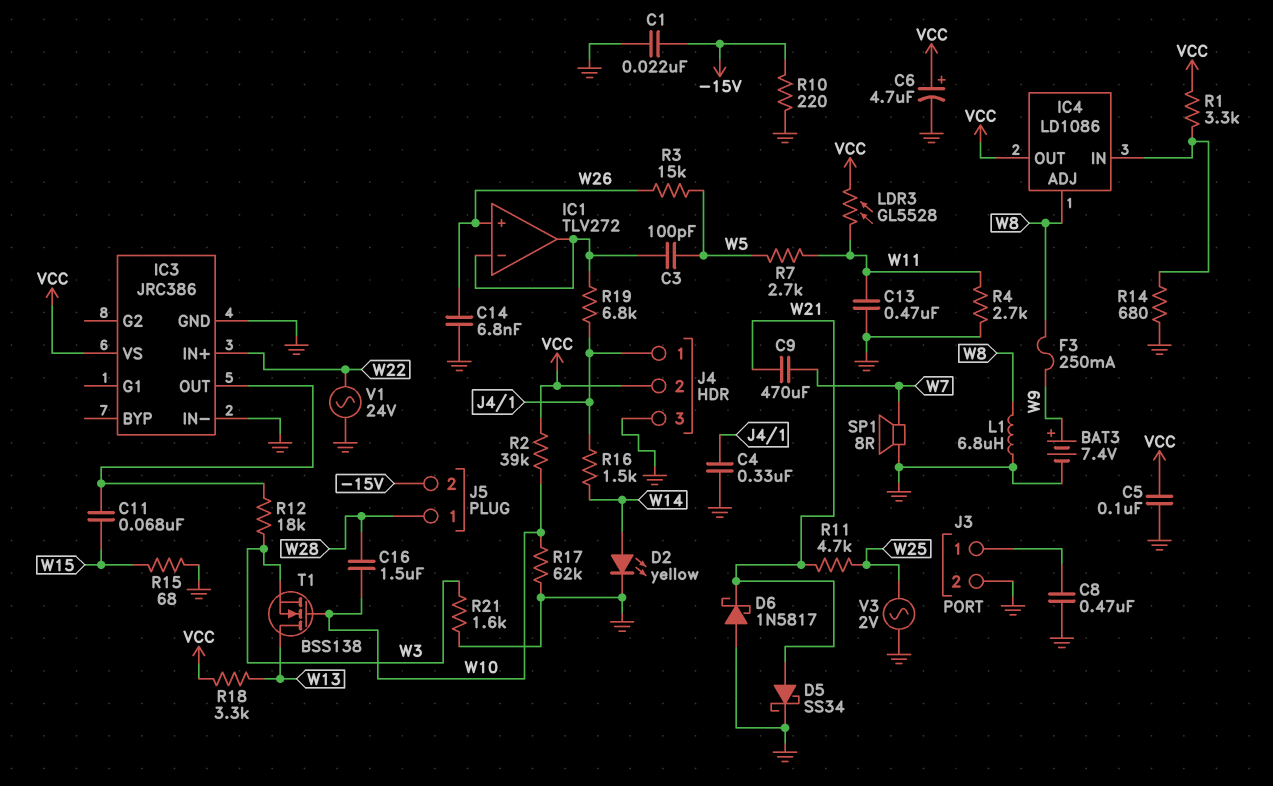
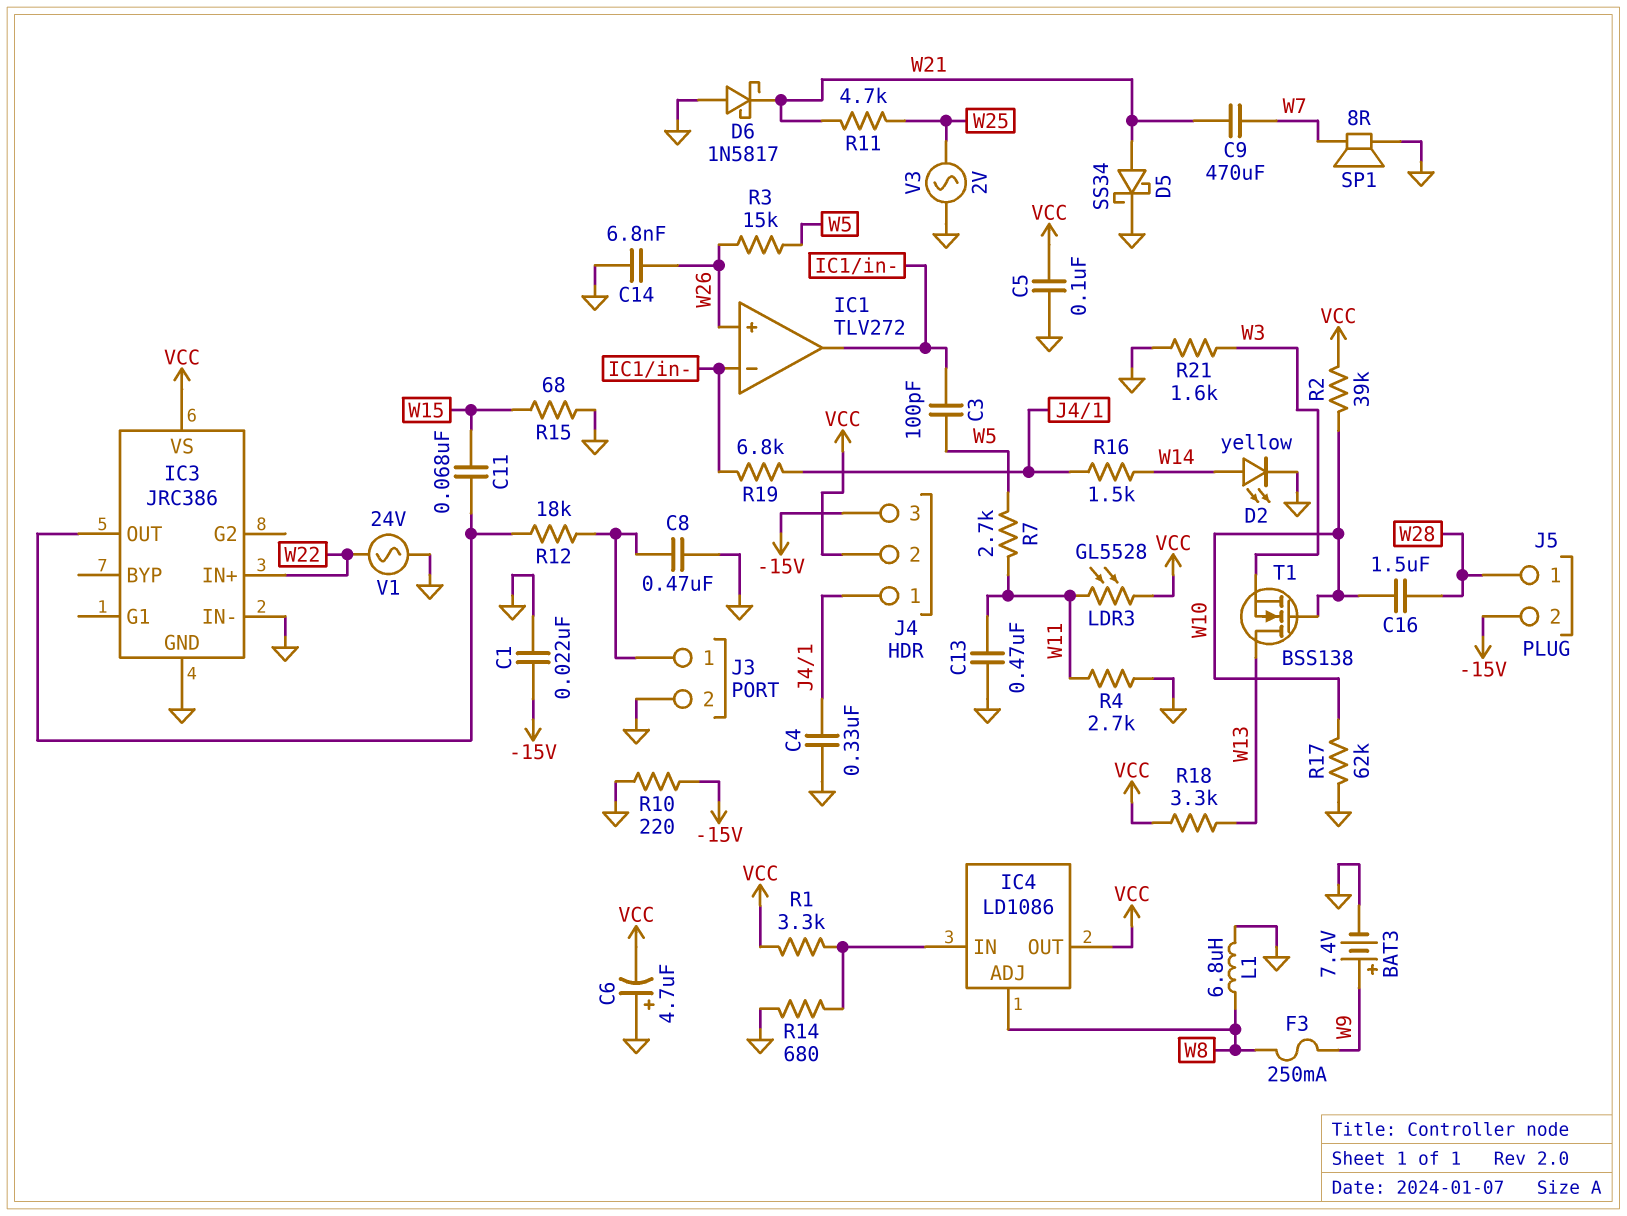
C6: 4.7uF (plus VCC, minus GND) -> 4.7uF (plus GND, minus VCC)
J4 pin 3: GND -> -15V
R12: 18k (IC3/OUT, W3) -> 18k (IC3/OUT, J3/1)

